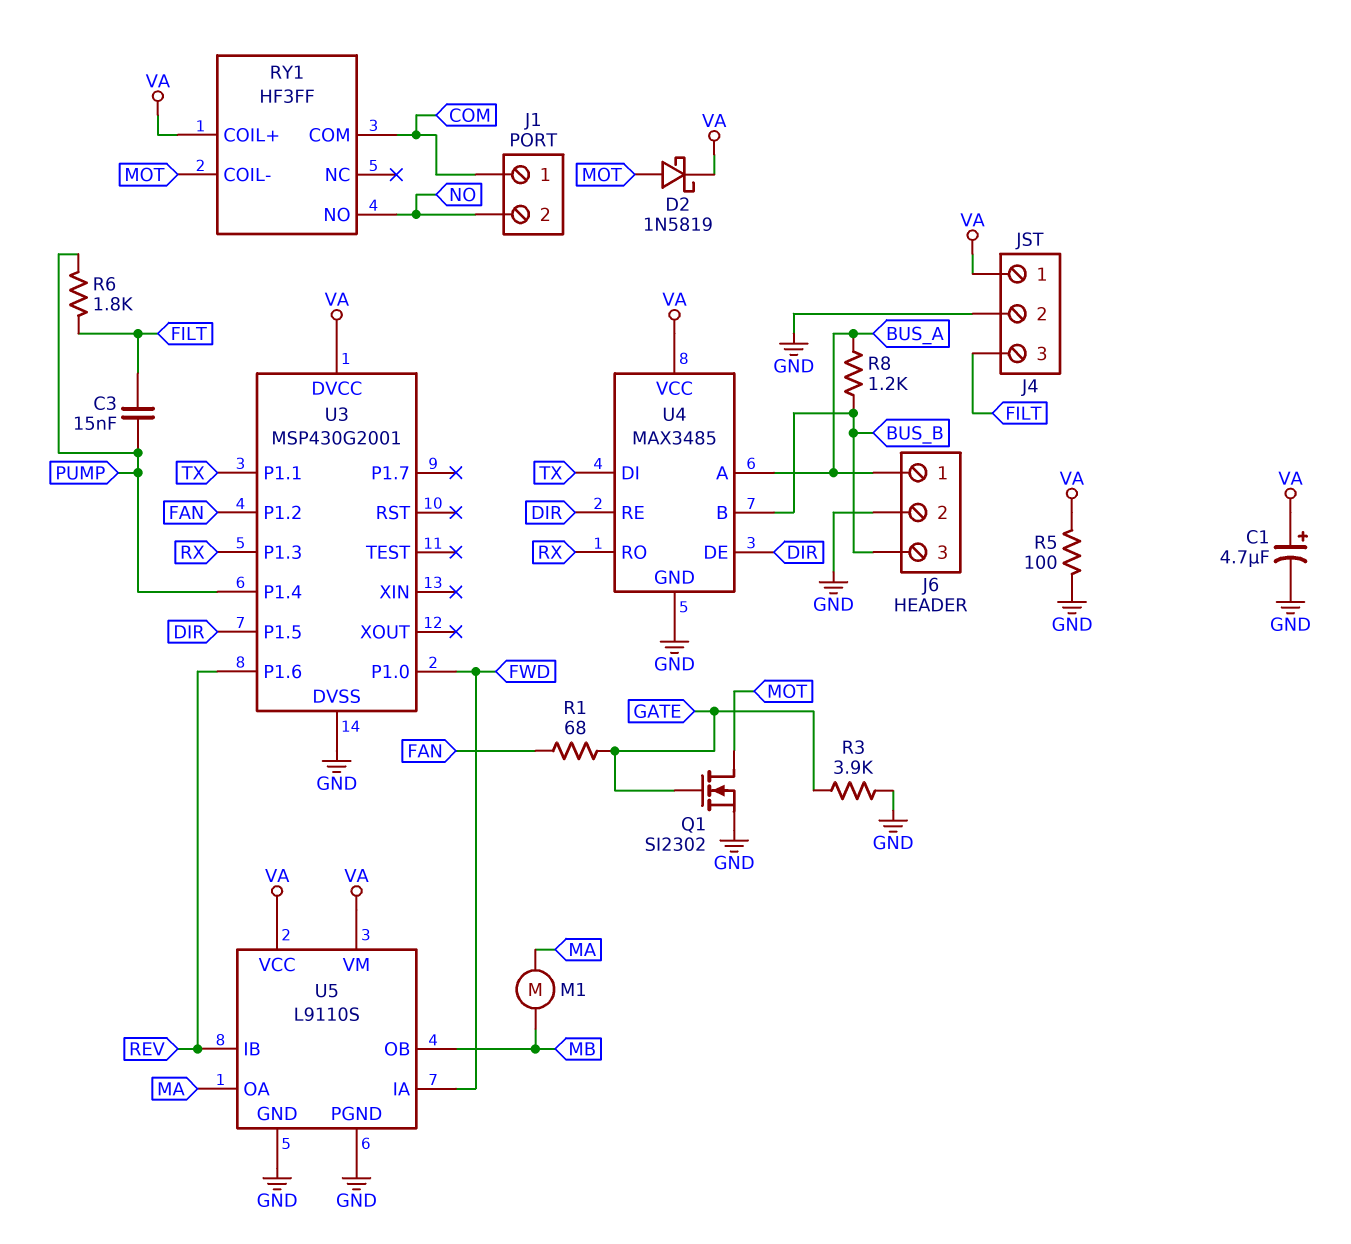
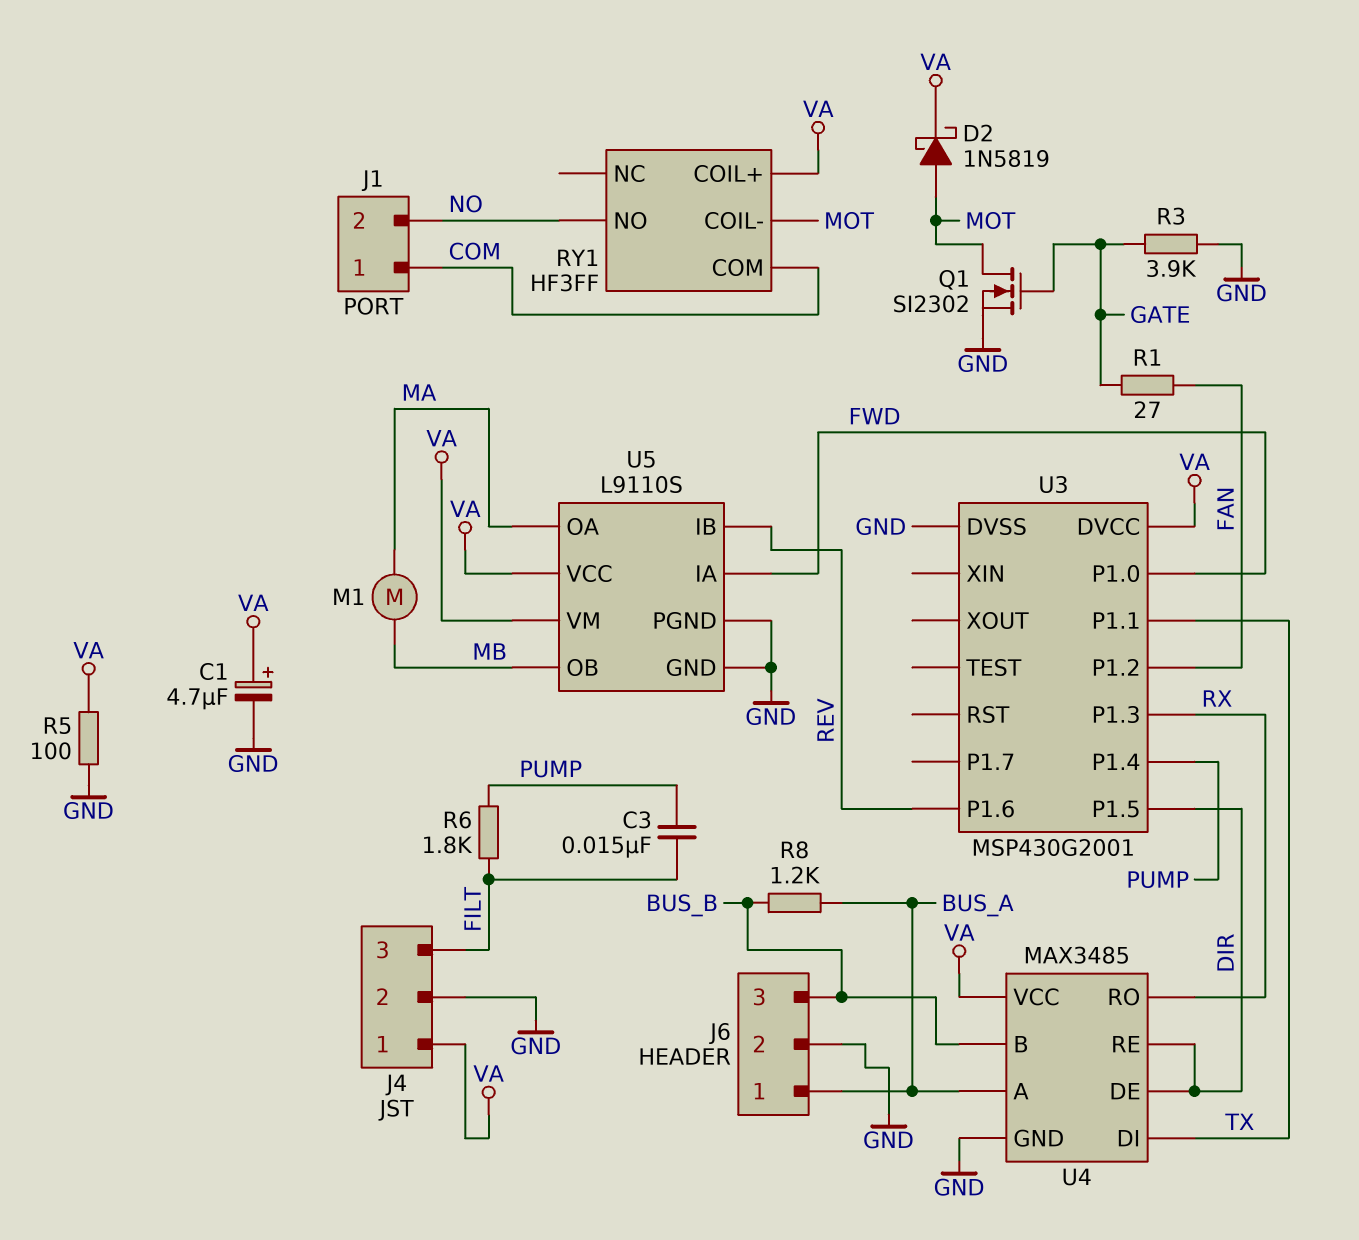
R1: 68 (FAN, GATE) -> 27 (FAN, GATE)

